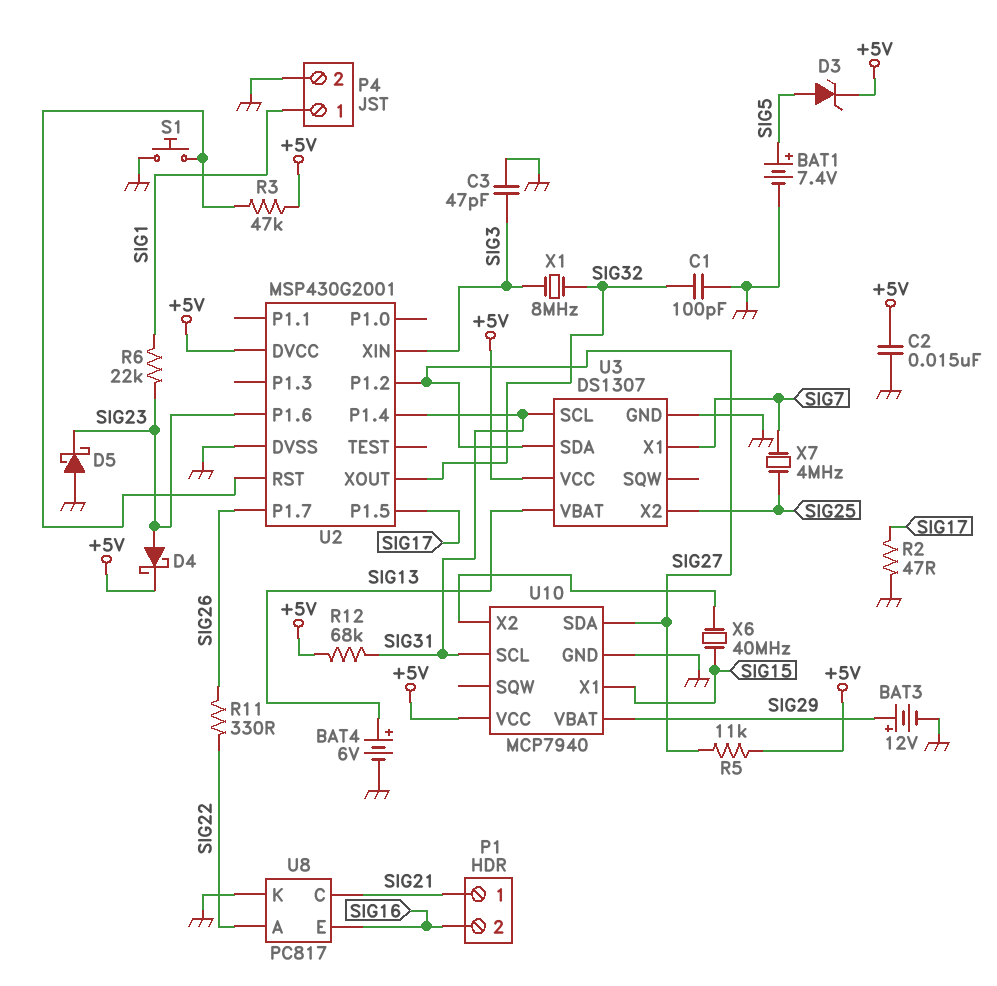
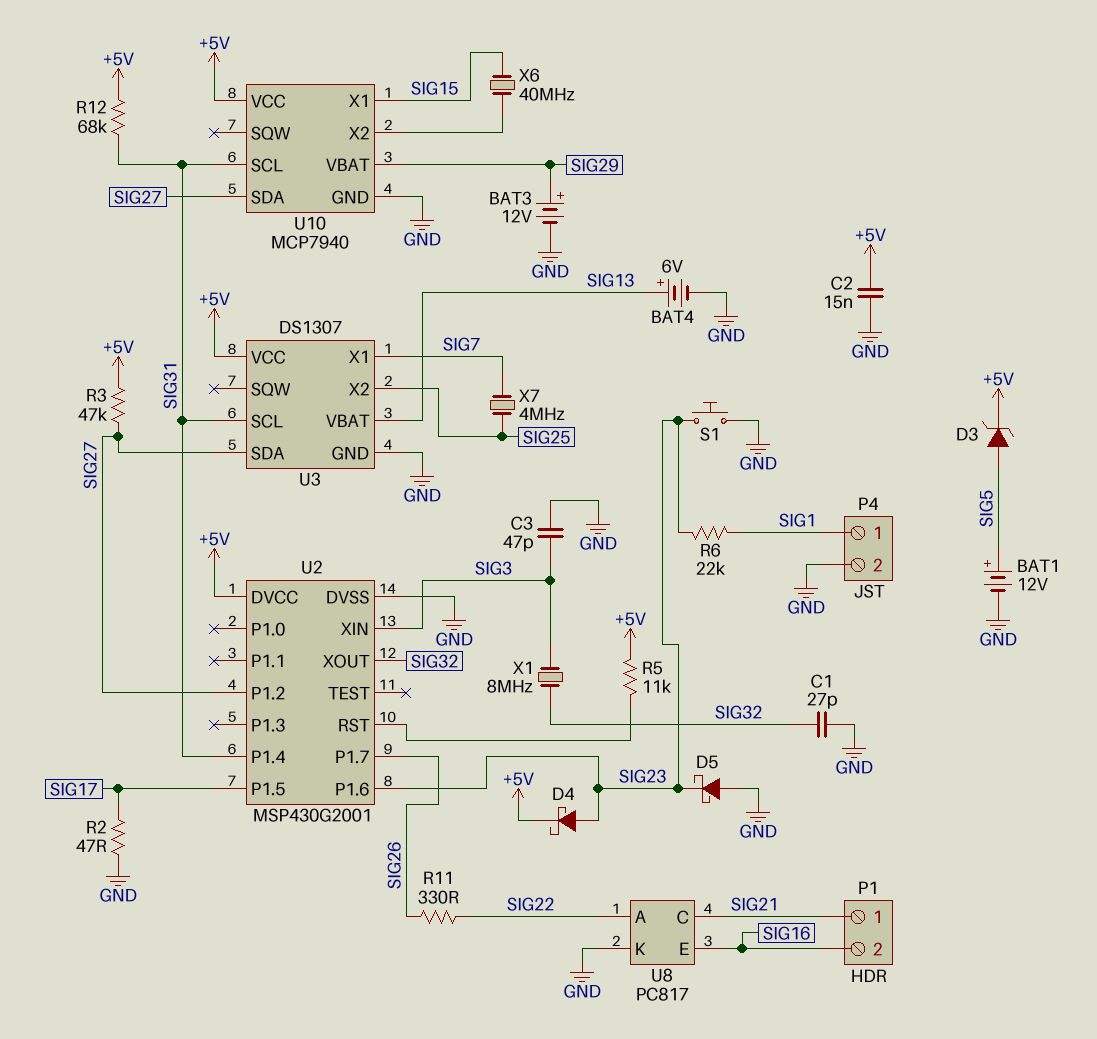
BAT1: 7.4V (plus SIG5, minus GND) -> 12V (plus SIG5, minus GND)
C1: 100pF (GND, SIG32) -> 27pF (GND, SIG32)
R3: 47k (+5V, U2/RST) -> 47k (+5V, SIG27)
R5: 11k (+5V, SIG27) -> 11k (+5V, U2/RST)
S1: button (GND, U2/RST) -> button (GND, SIG23)

